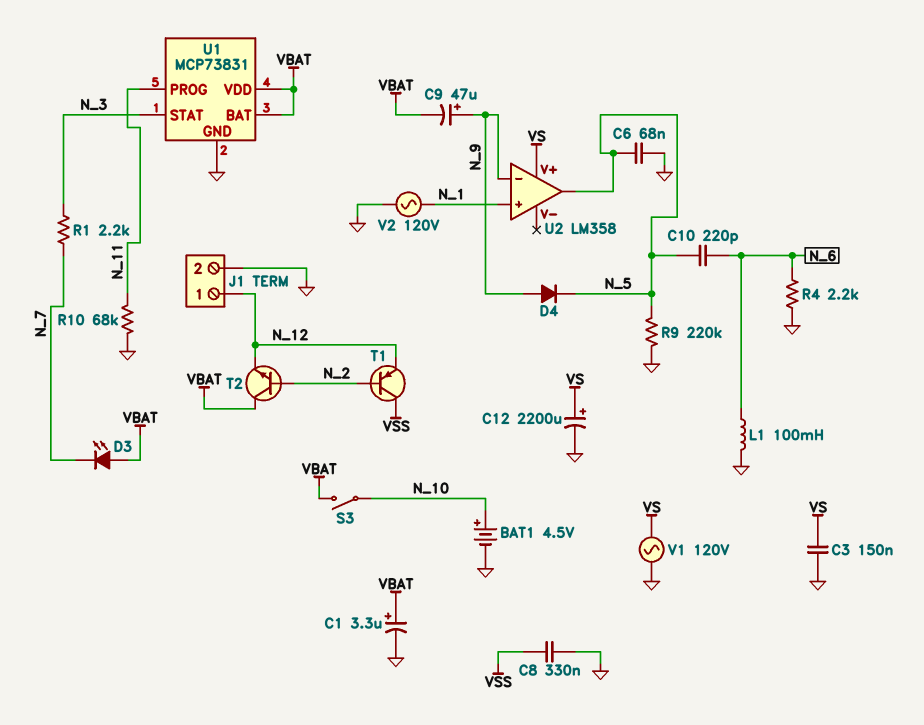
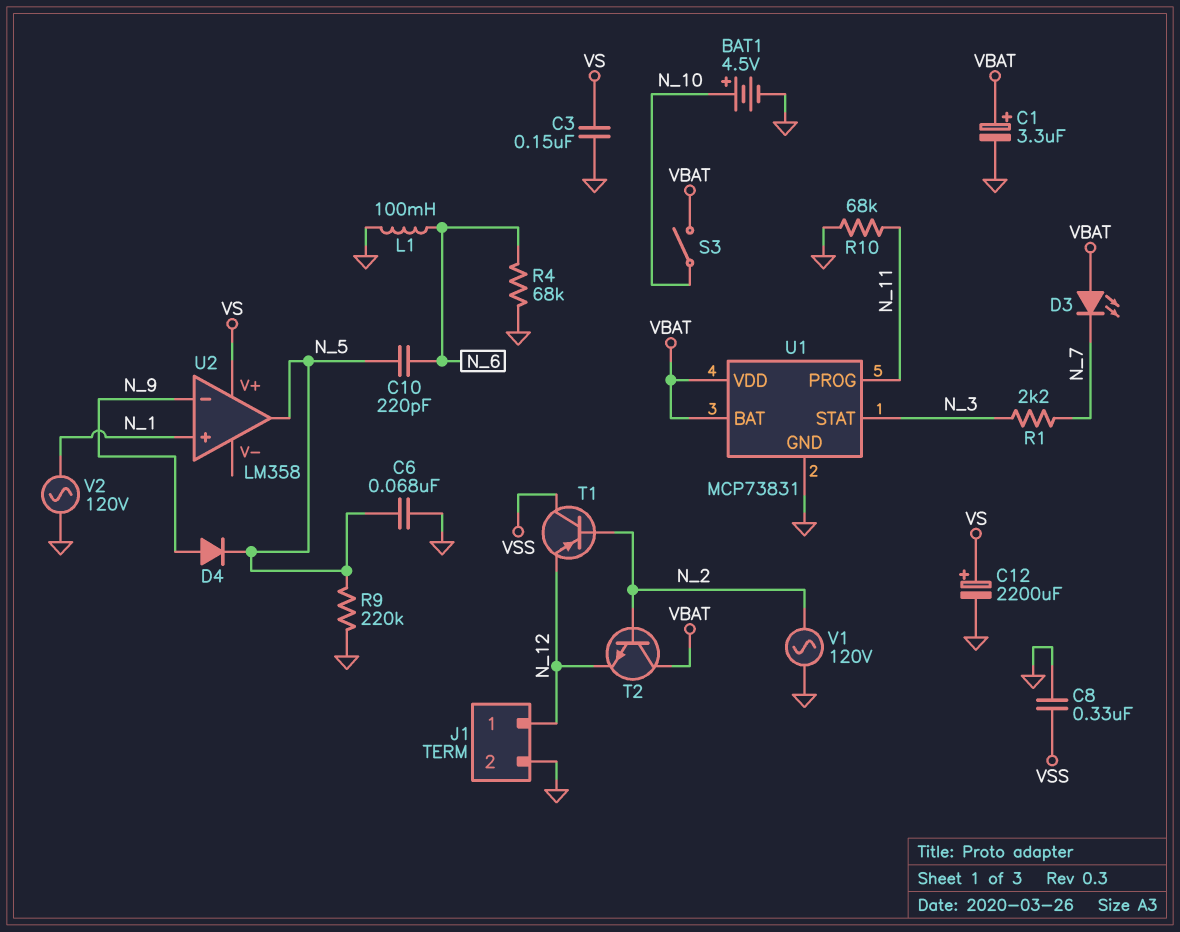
C9: 47uF (plus N_9, minus VBAT) -> none
R4: 2.2k (GND, N_6) -> 68k (GND, N_6)
V1: AC 120V (GND, VS) -> AC 120V (GND, N_2)

